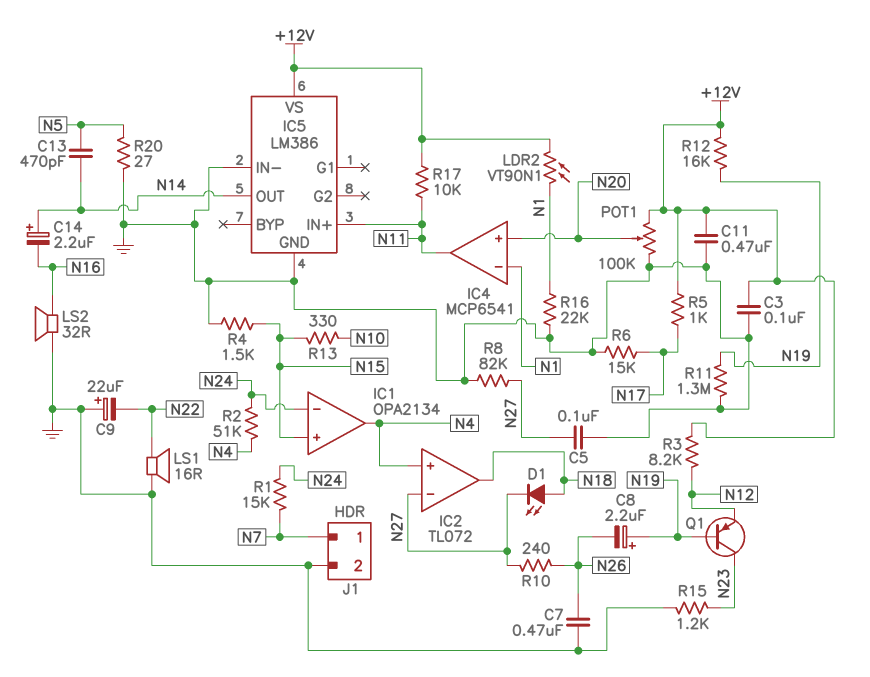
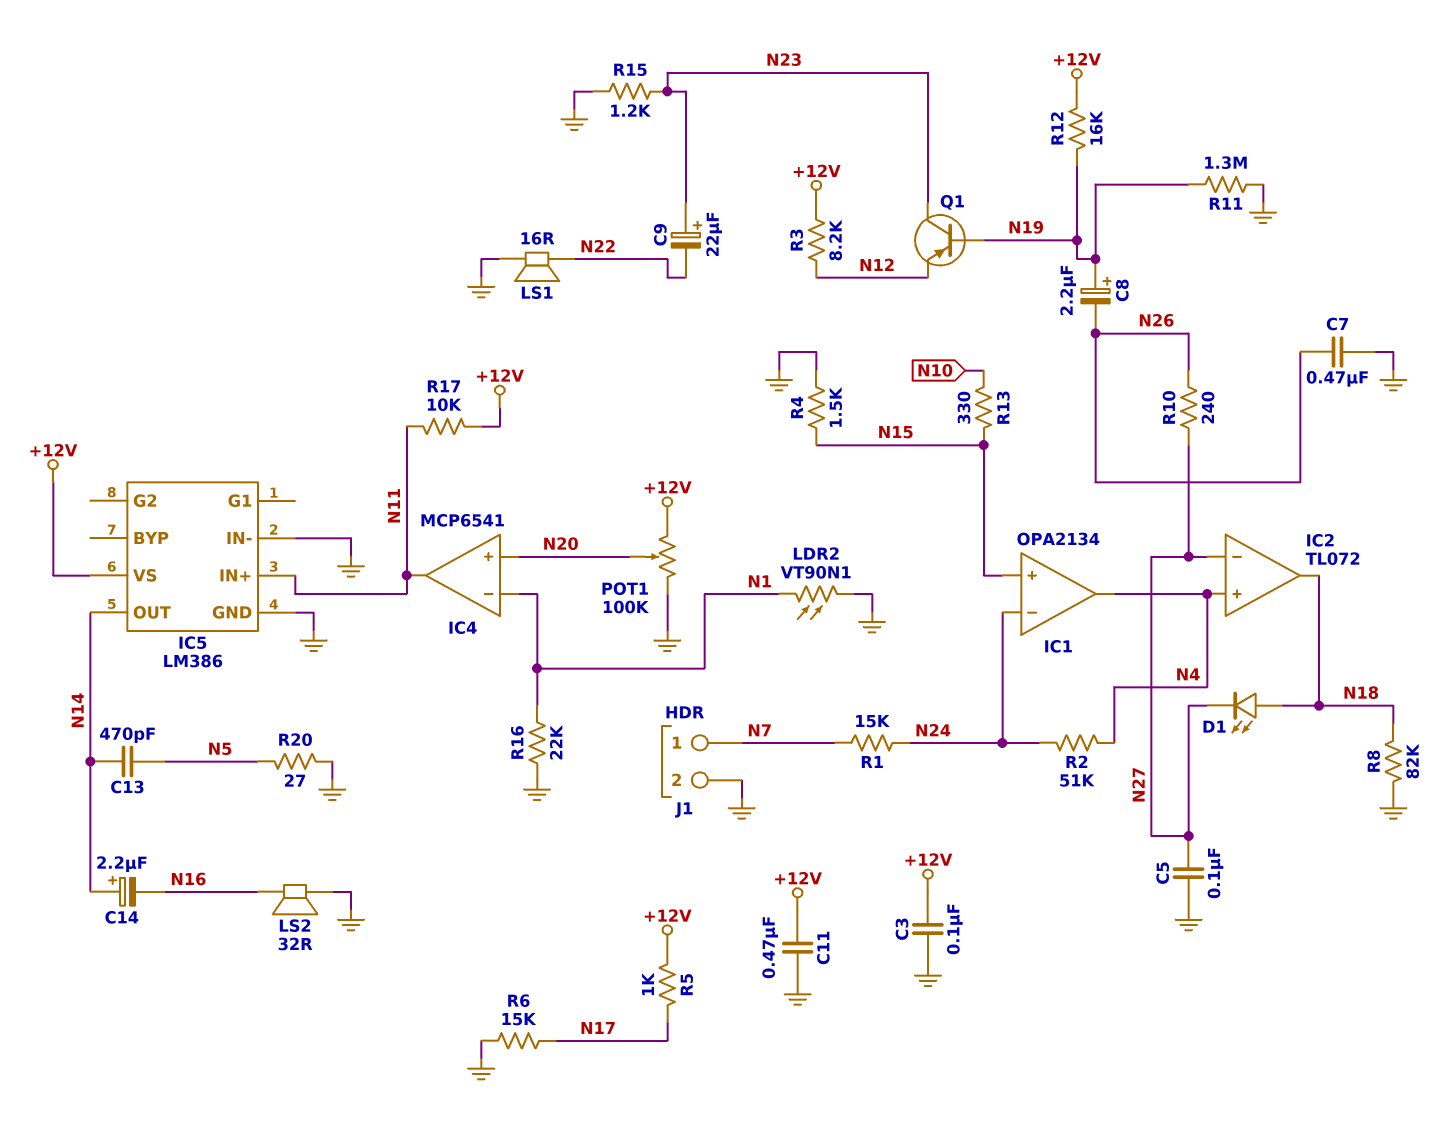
C9: 22uF (plus GND, minus N22) -> 22uF (plus N23, minus N22)
LDR2: VT90N1 (+12V, N1) -> VT90N1 (GND, N1)
R8: 82k (GND, N27) -> 82k (GND, N18)

